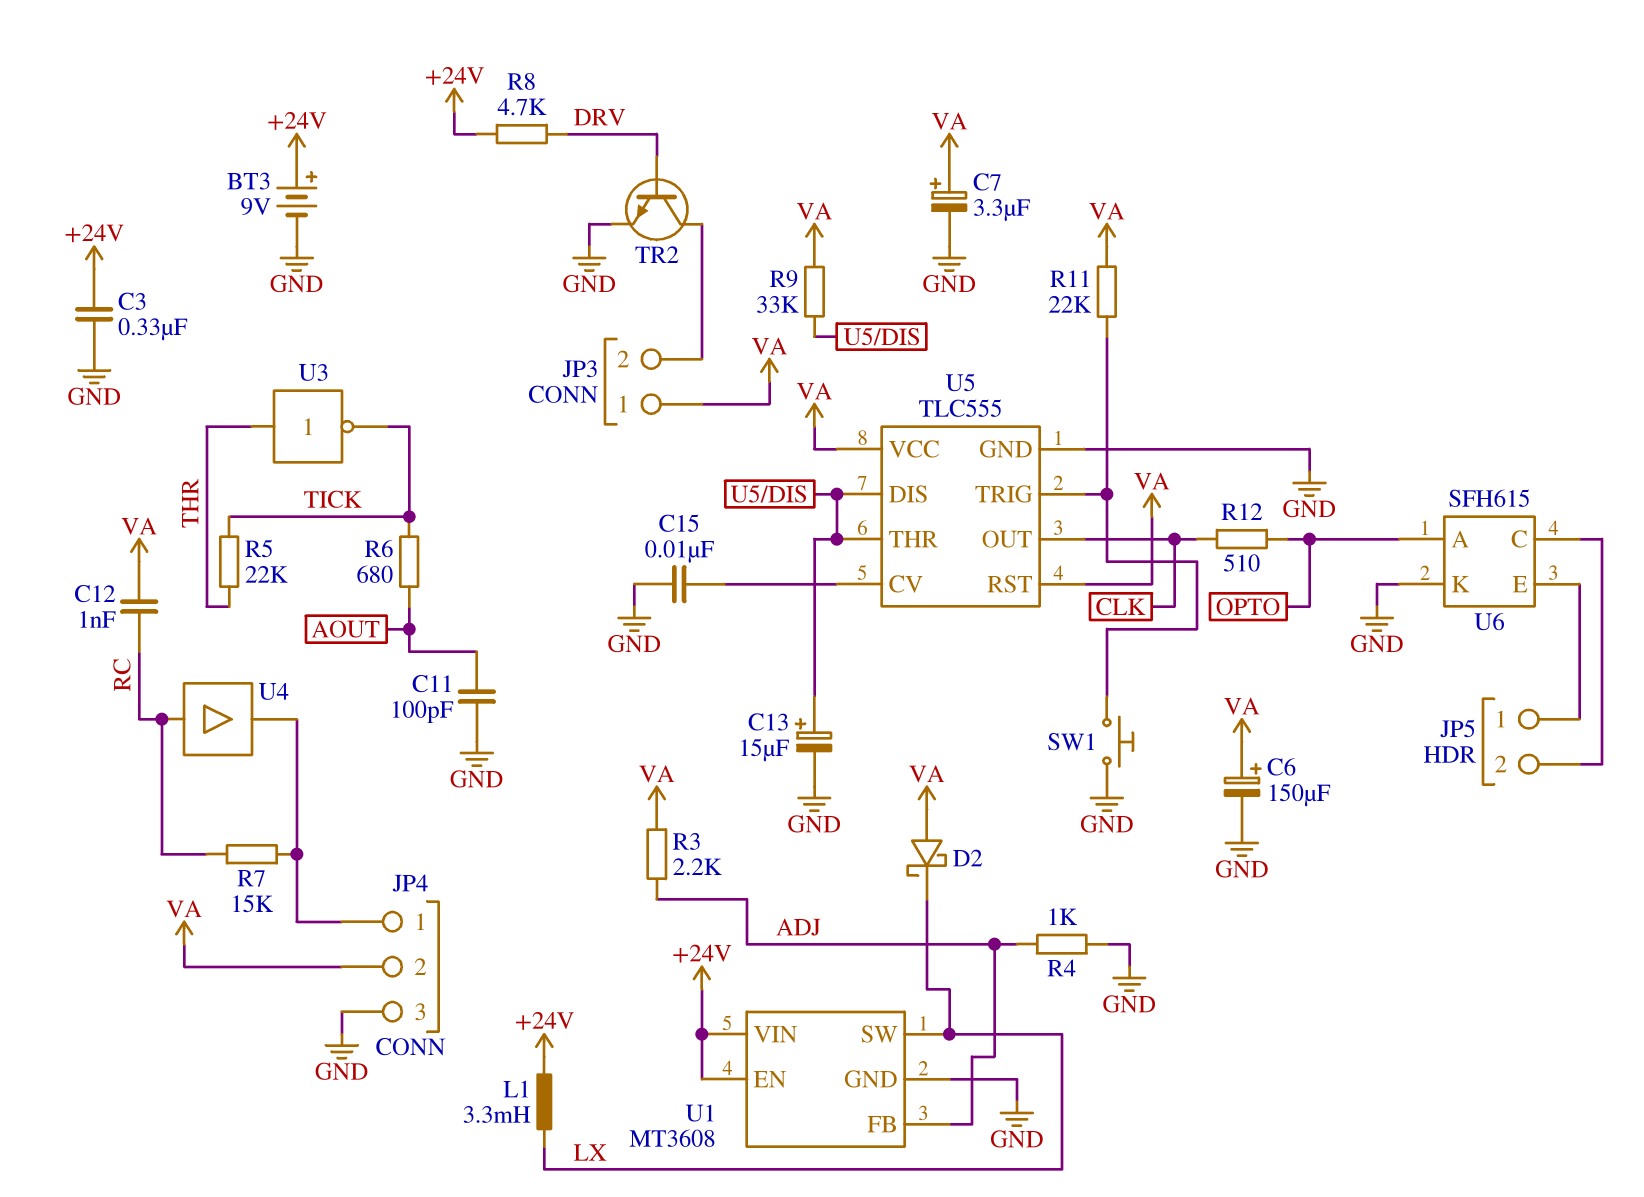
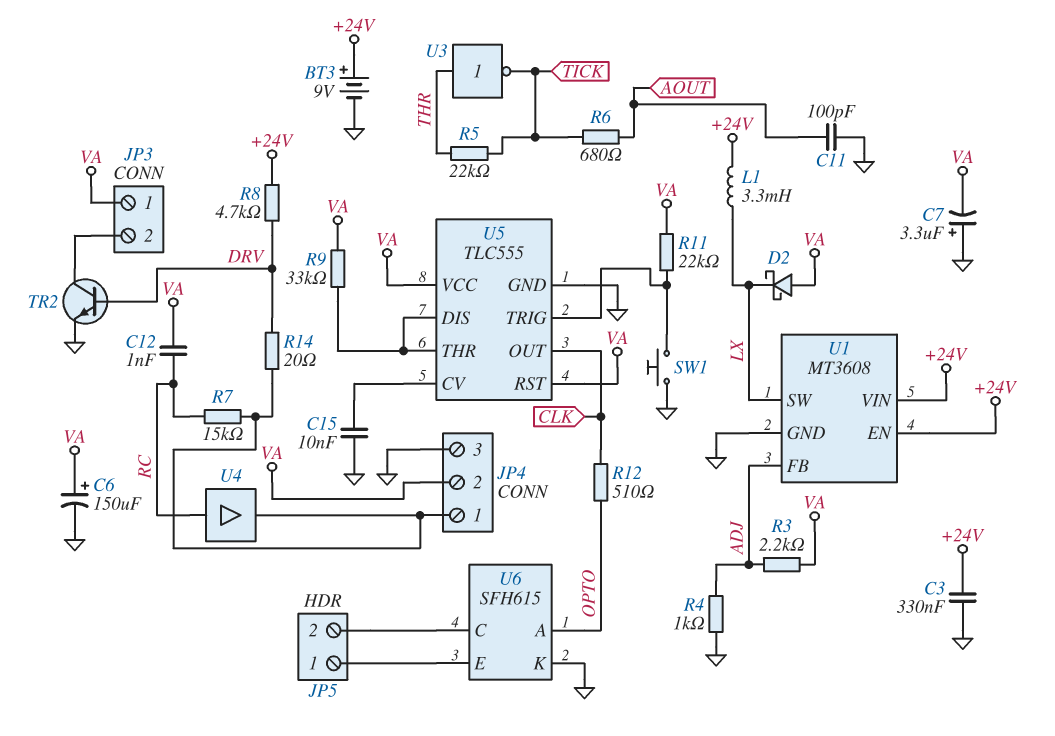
C7: 3.3uF (plus VA, minus GND) -> 3.3uF (plus GND, minus VA)
C13: 15uF (plus U5/DIS, minus GND) -> none
R14: none -> 20 (DRV, JP4/1)

